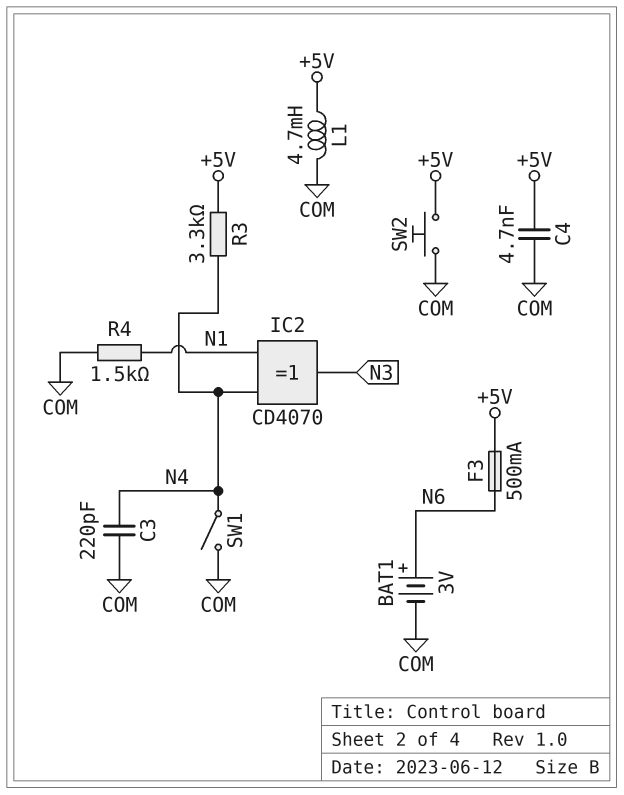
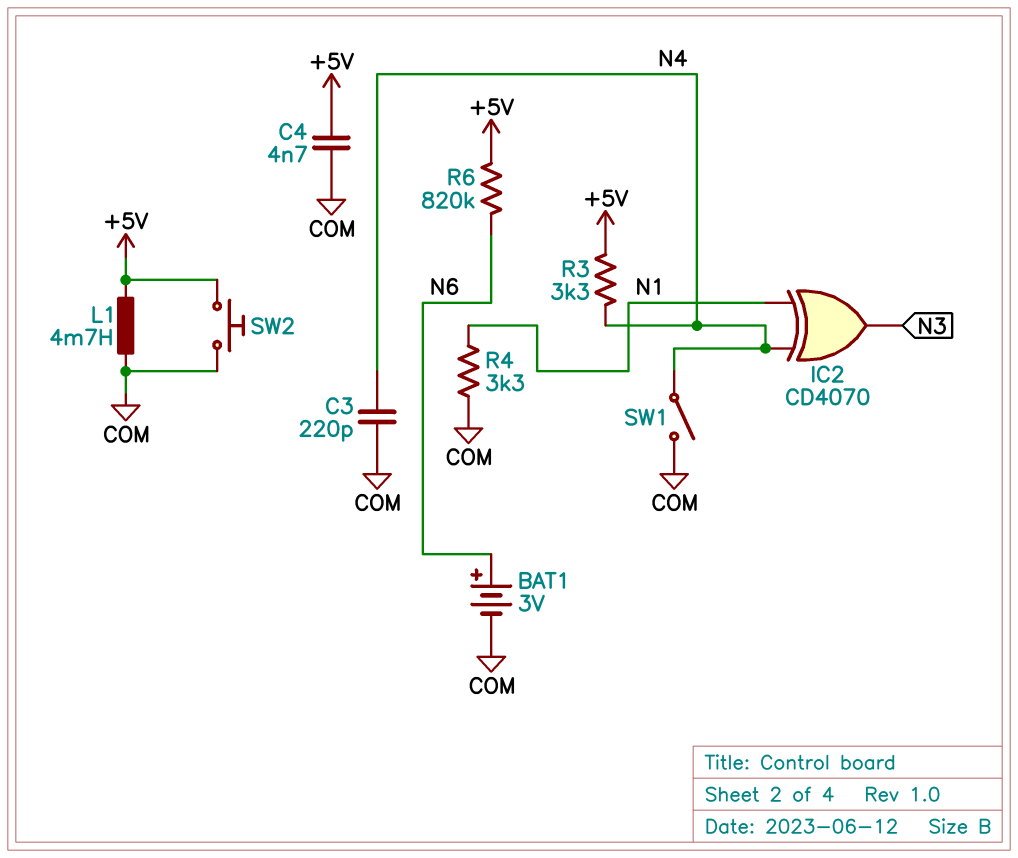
F3: 500mA (+5V, N6) -> none
R4: 1.5k (COM, N1) -> 3.3k (COM, N1)
R6: none -> 820k (+5V, N6)

